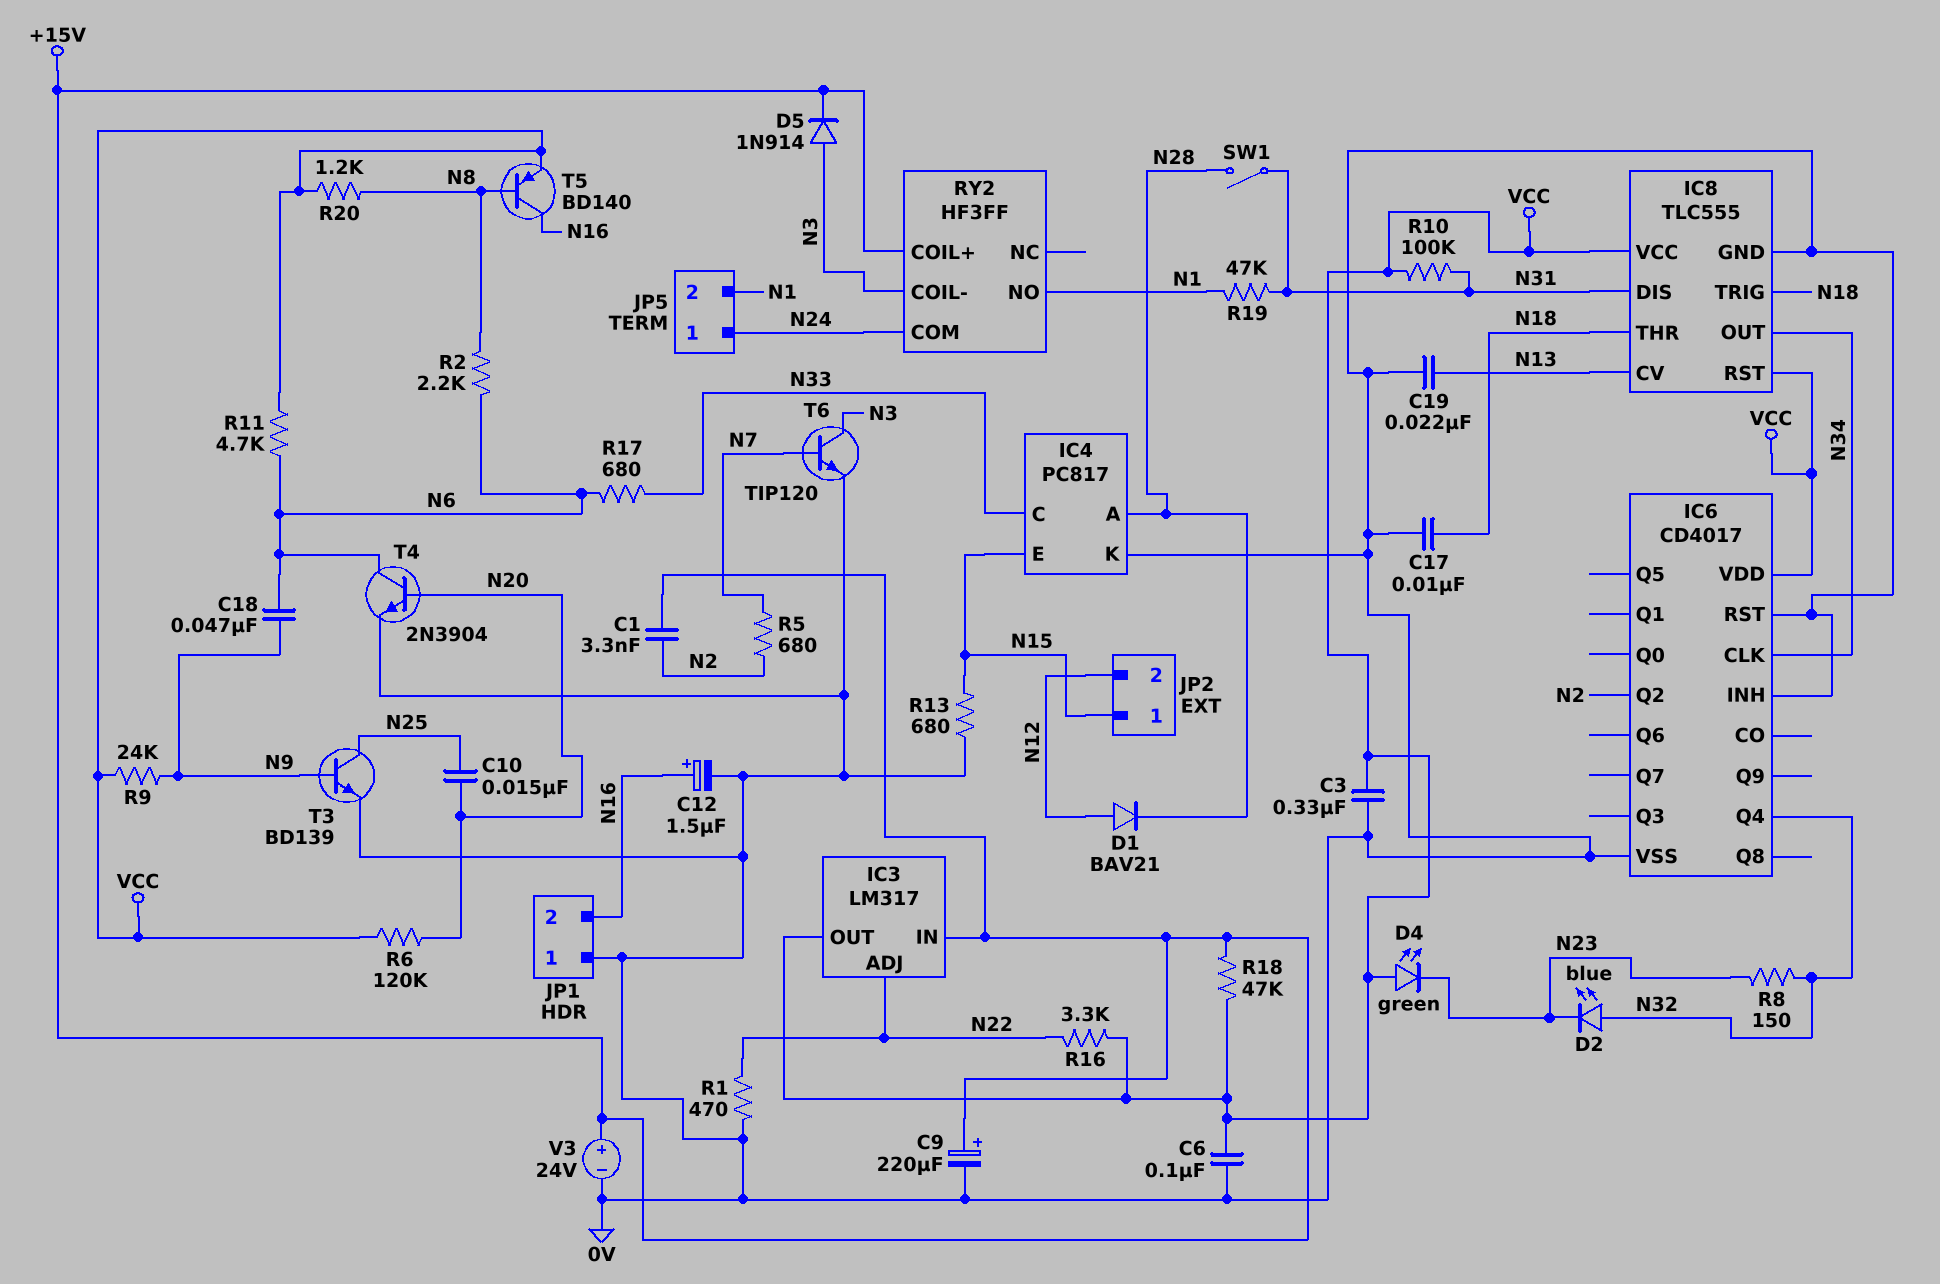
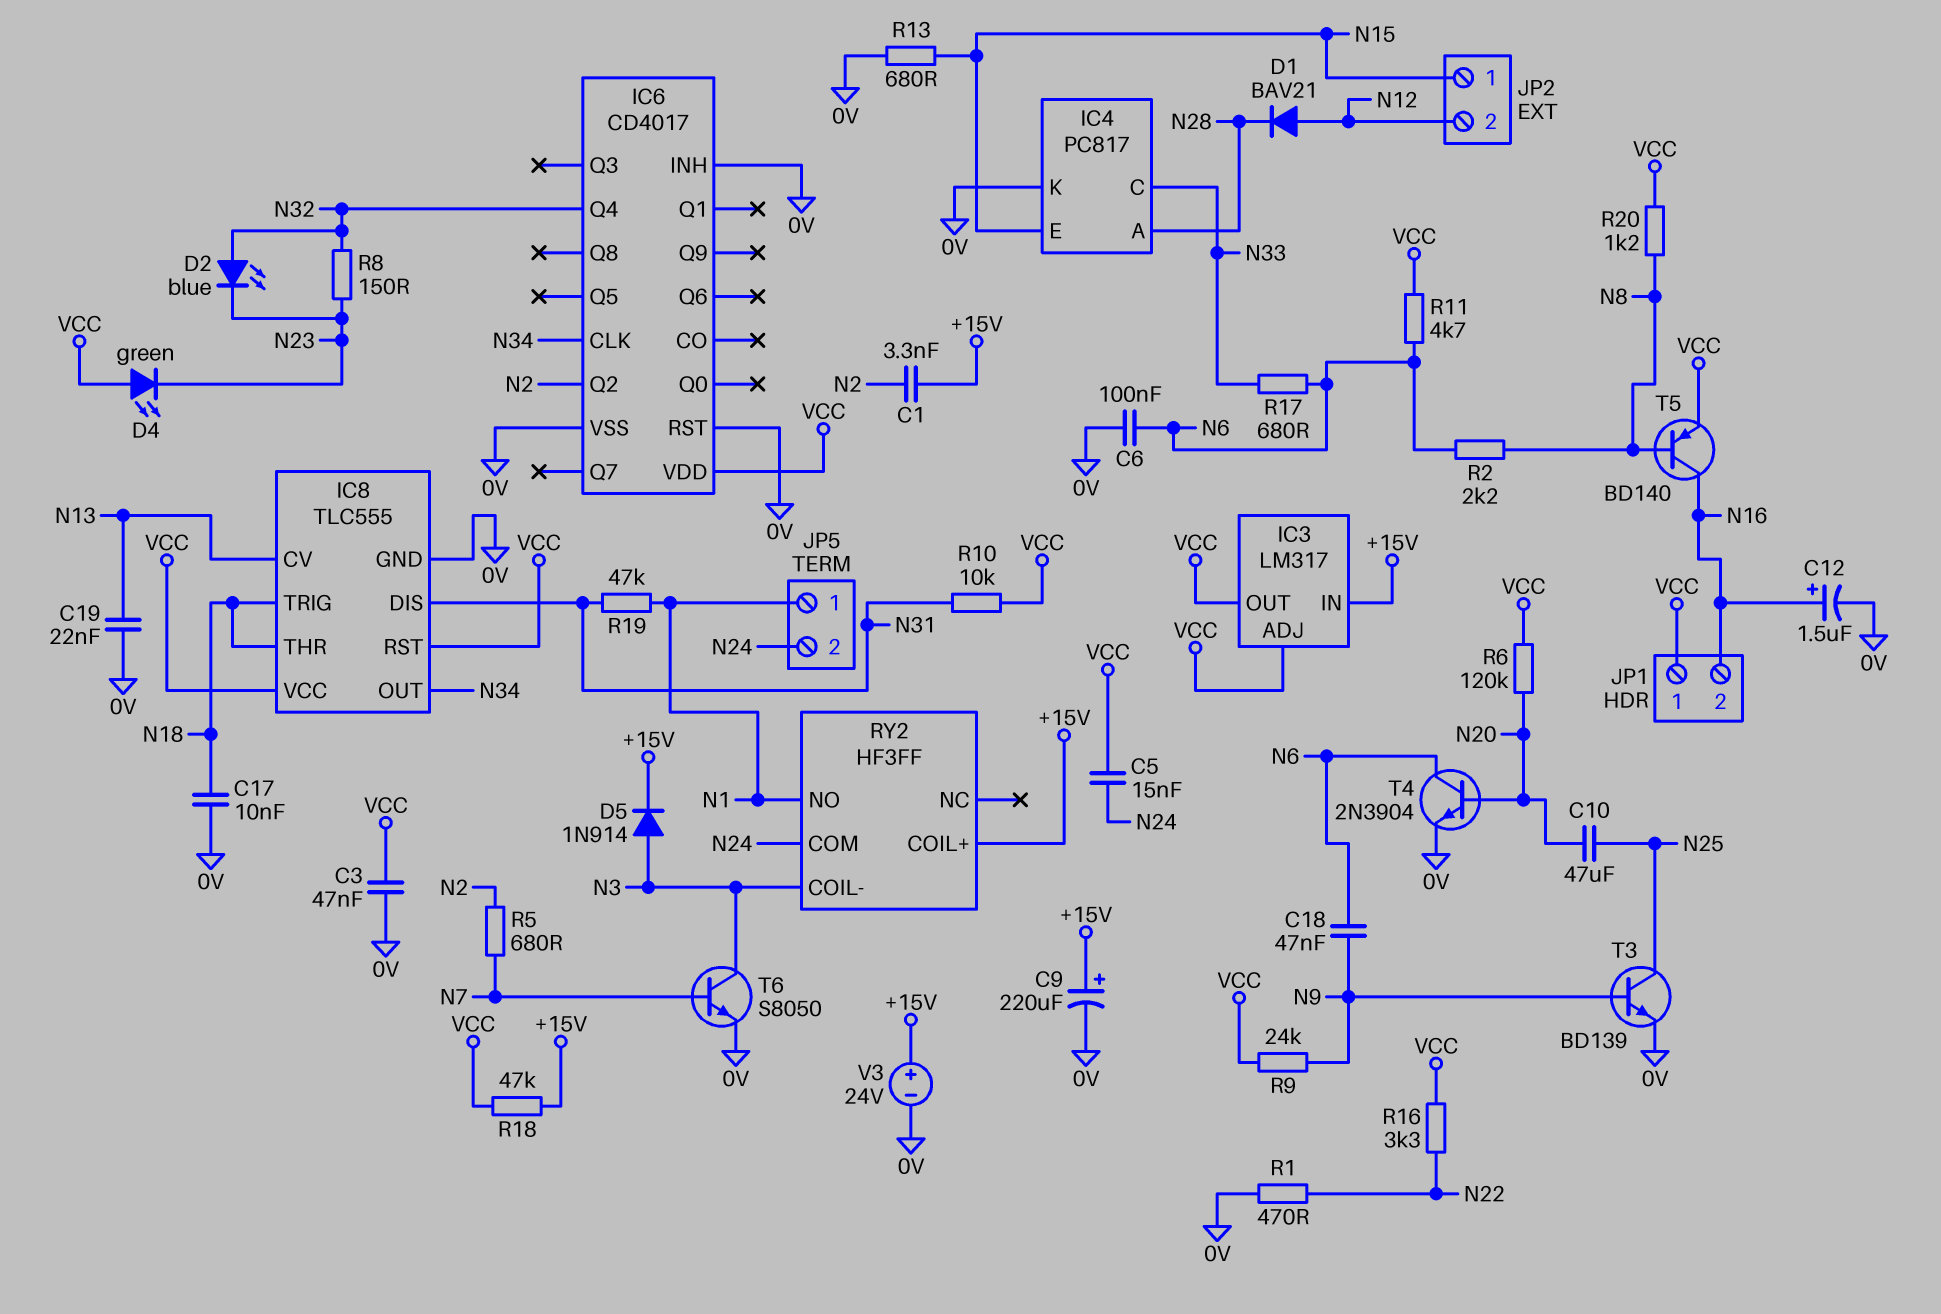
C3: 330nF (0V, VCC) -> 47nF (0V, VCC)
C5: none -> 15nF (N24, VCC)
C6: 100nF (0V, VCC) -> 100nF (0V, N6)
C10: 15nF (N20, N25) -> 47uF (N20, N25)
IC3 pin ADJ: N22 -> VCC
JP1 pin 1: 0V -> VCC
JP5 pin 1: N24 -> N1
JP5 pin 2: N1 -> N24
R10: 100k (N31, VCC) -> 10k (N31, VCC)
SW1: switch (N28, N31) -> none
T6: NPN TIP120 (B N7, C N3, E 0V) -> NPN S8050 (B N7, C N3, E 0V)

